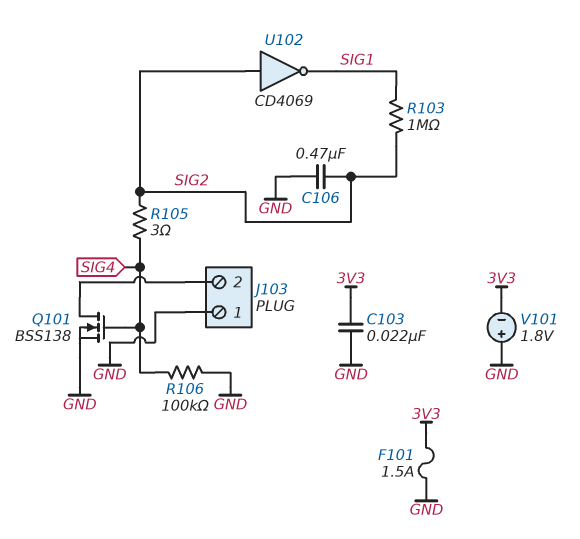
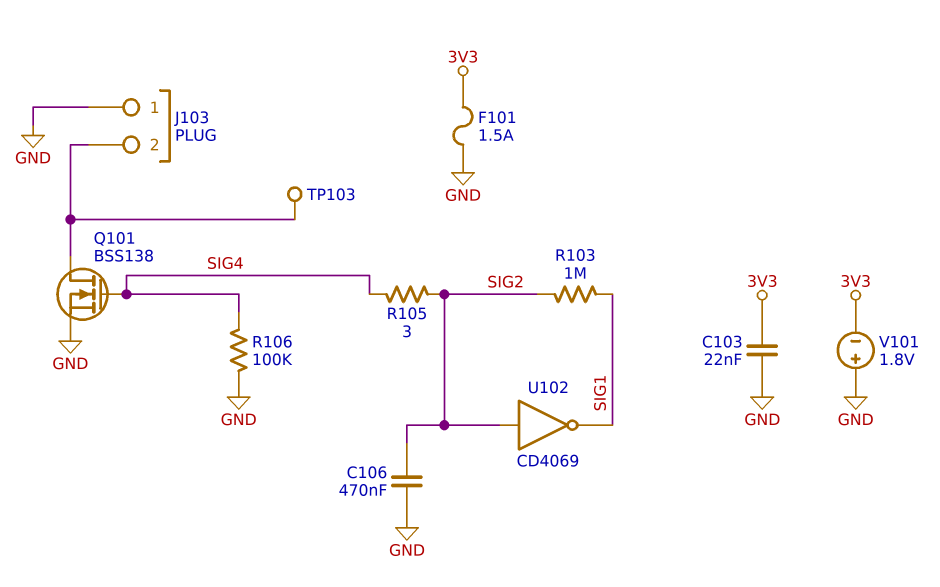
TP103: none -> test point (J103/2)

